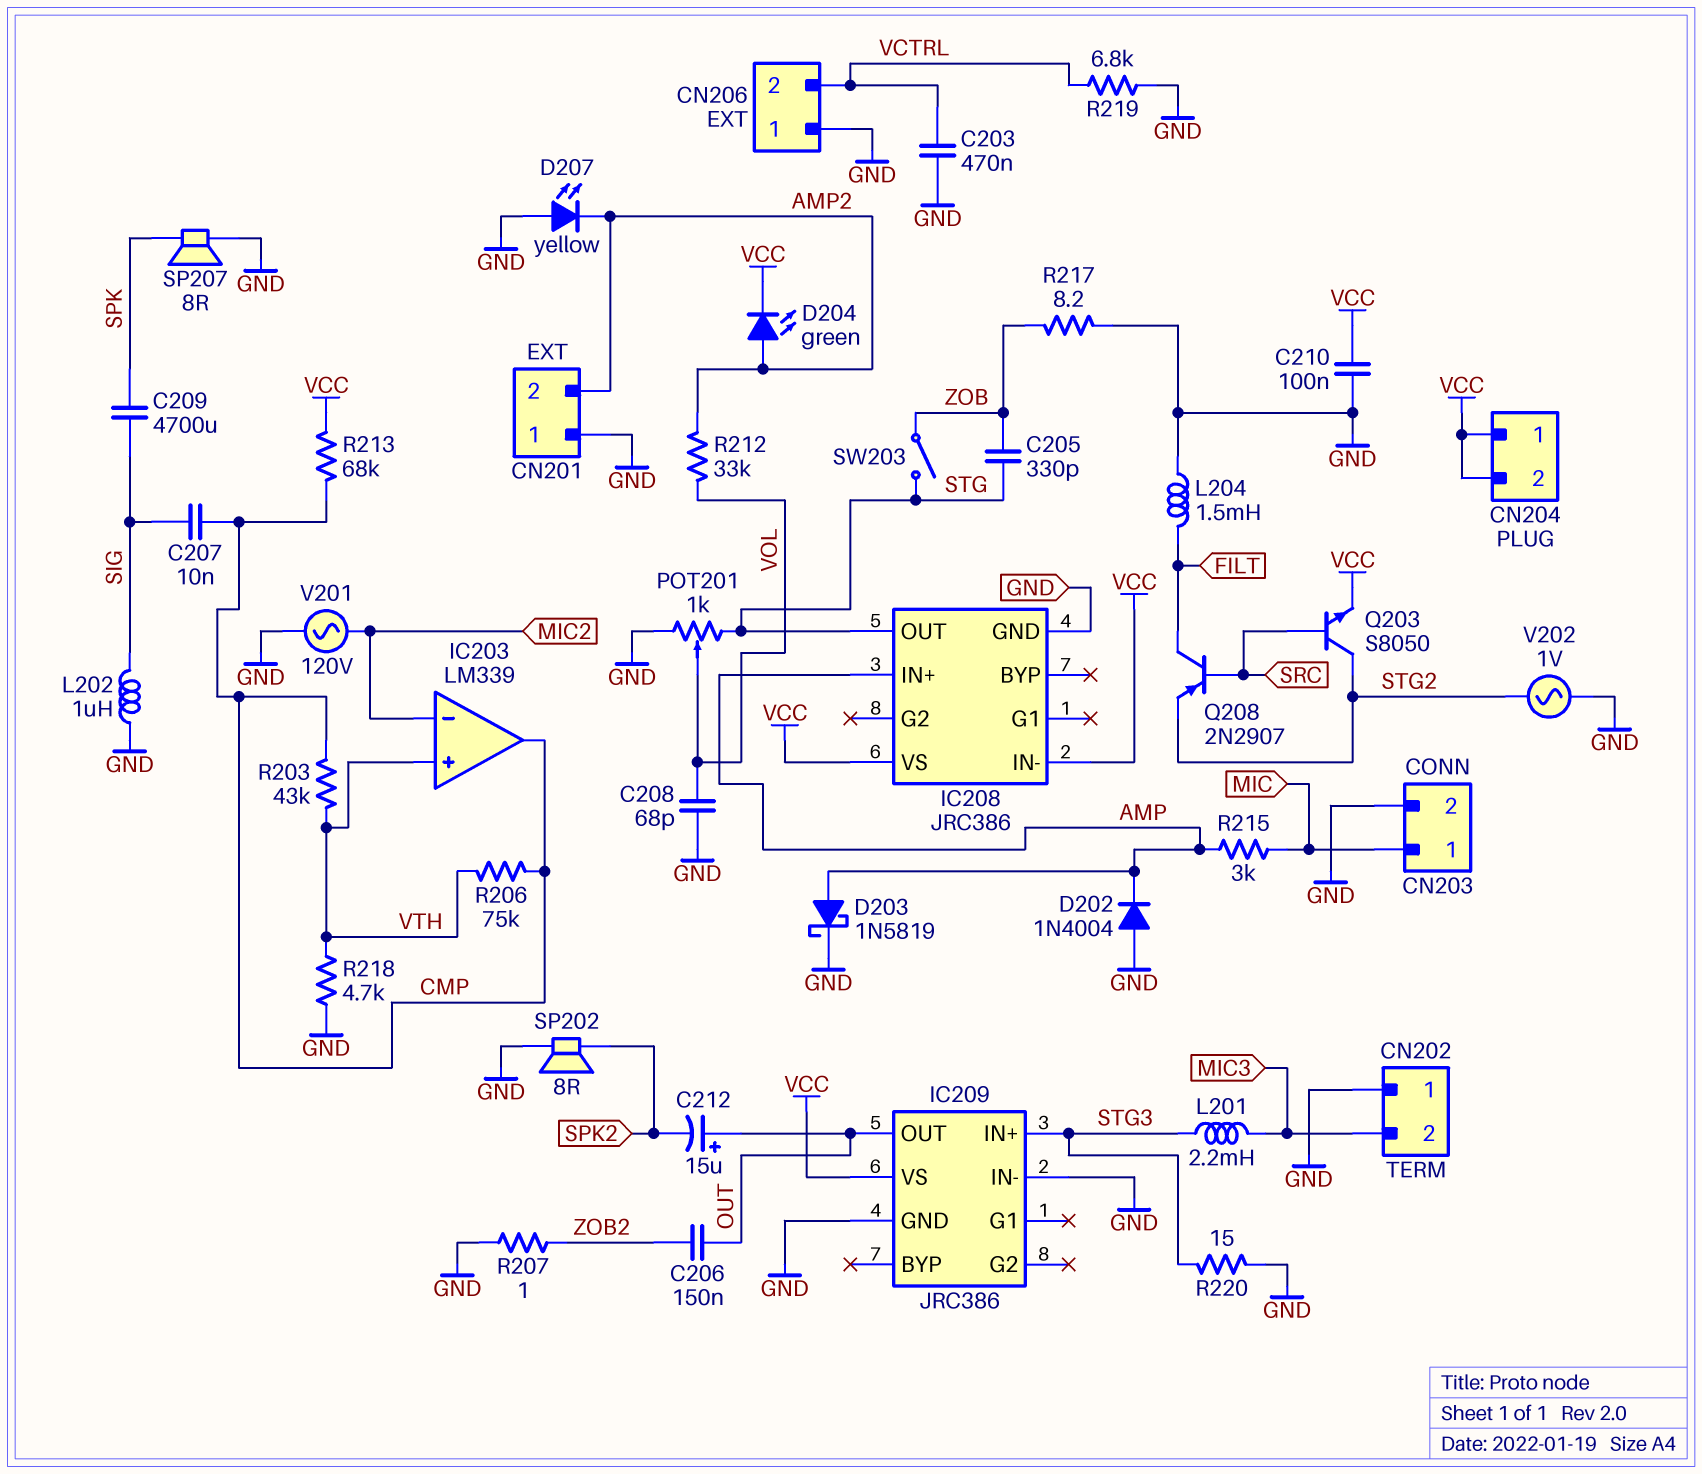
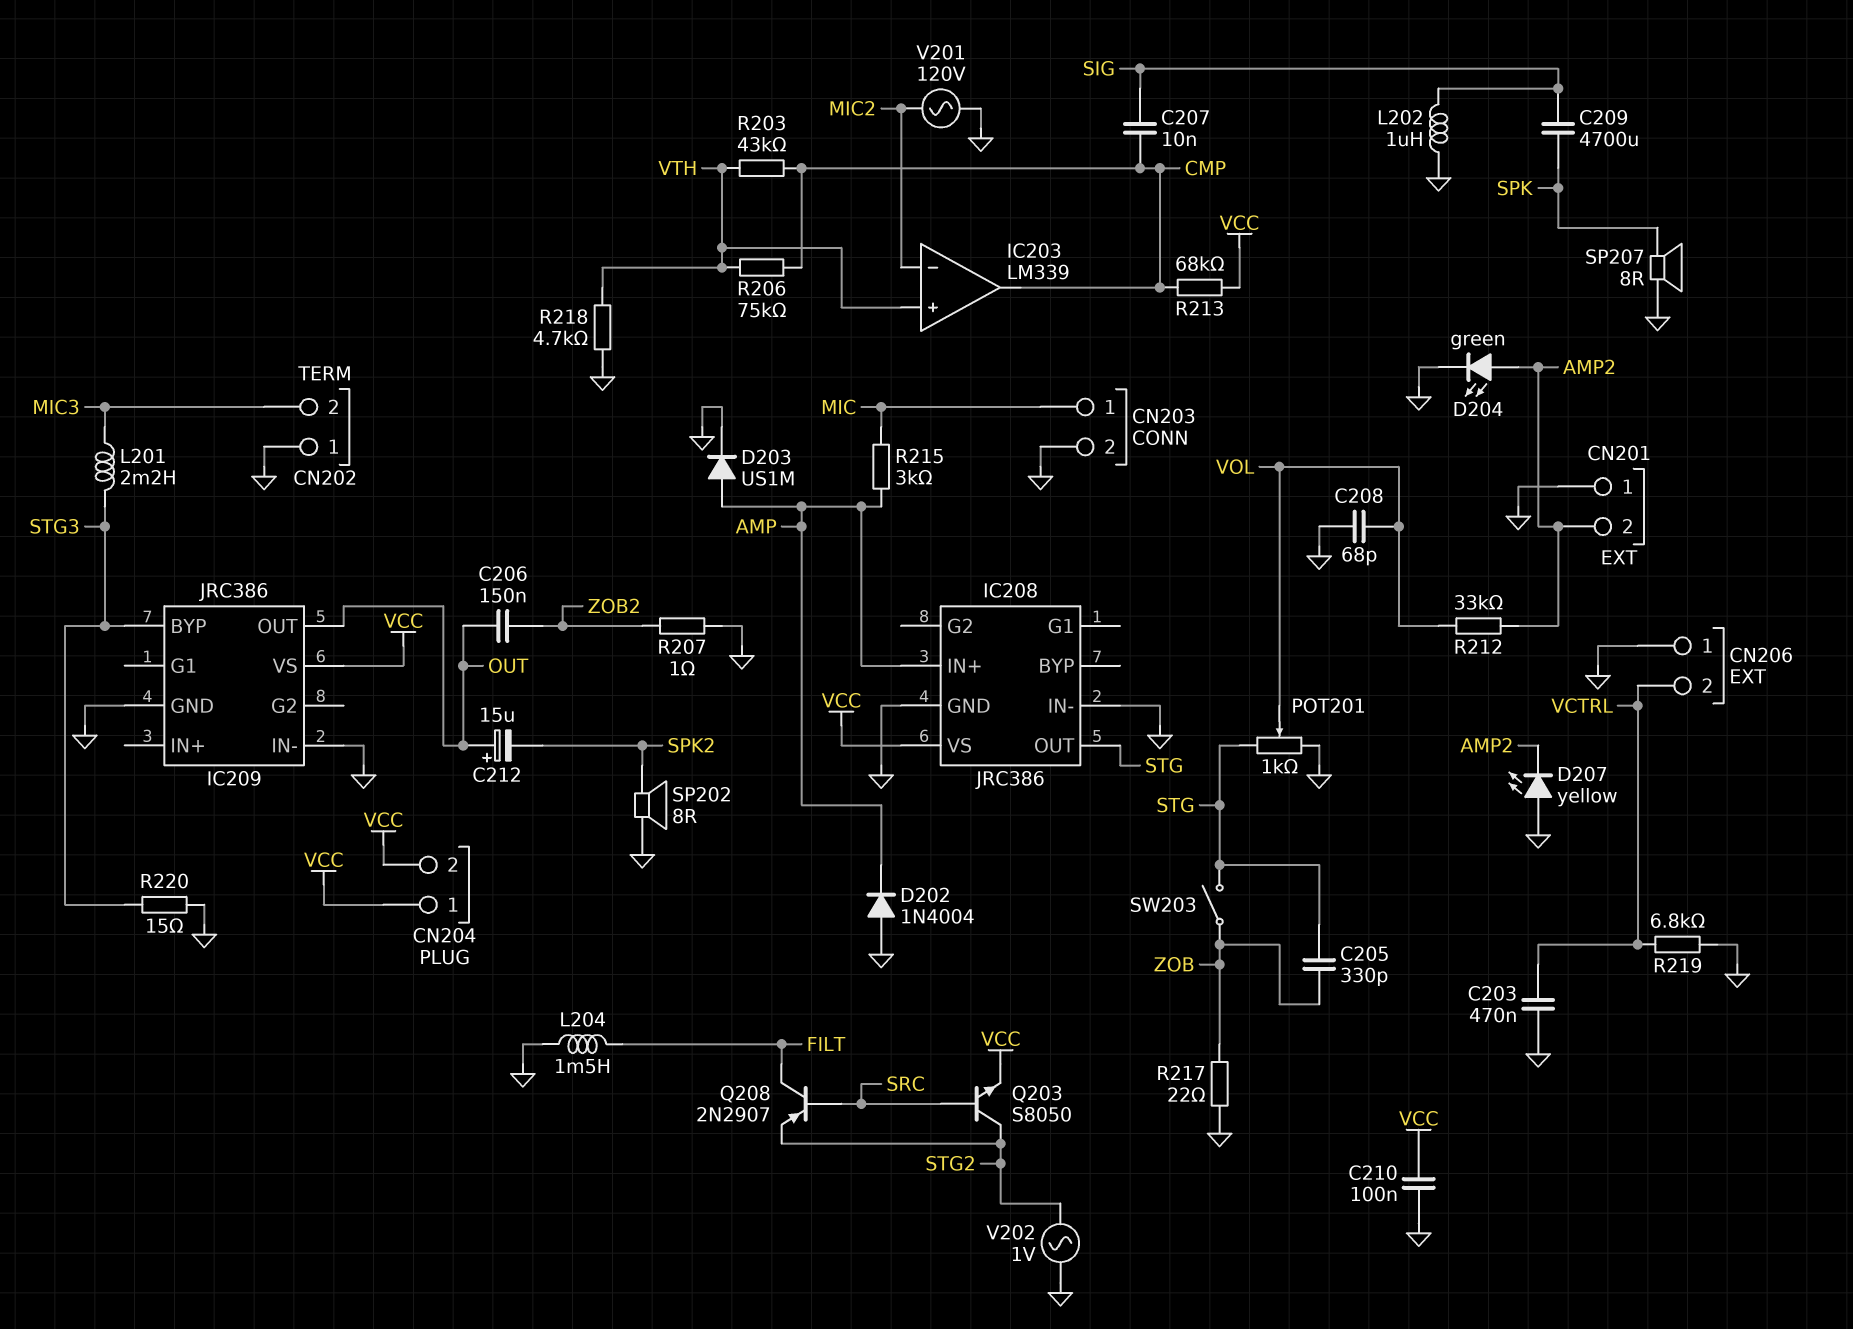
D203: schottky 1N5819 (A AMP, K GND) -> diode US1M (A AMP, K GND)
D204: LED green (A AMP2, K VCC) -> LED green (A AMP2, K GND)
IC208 pin IN-: VCC -> GND
IC209 pin BYP: none -> STG3
IC209 pin IN+: STG3 -> none
R217: 8.2 (GND, ZOB) -> 22 (GND, ZOB)

